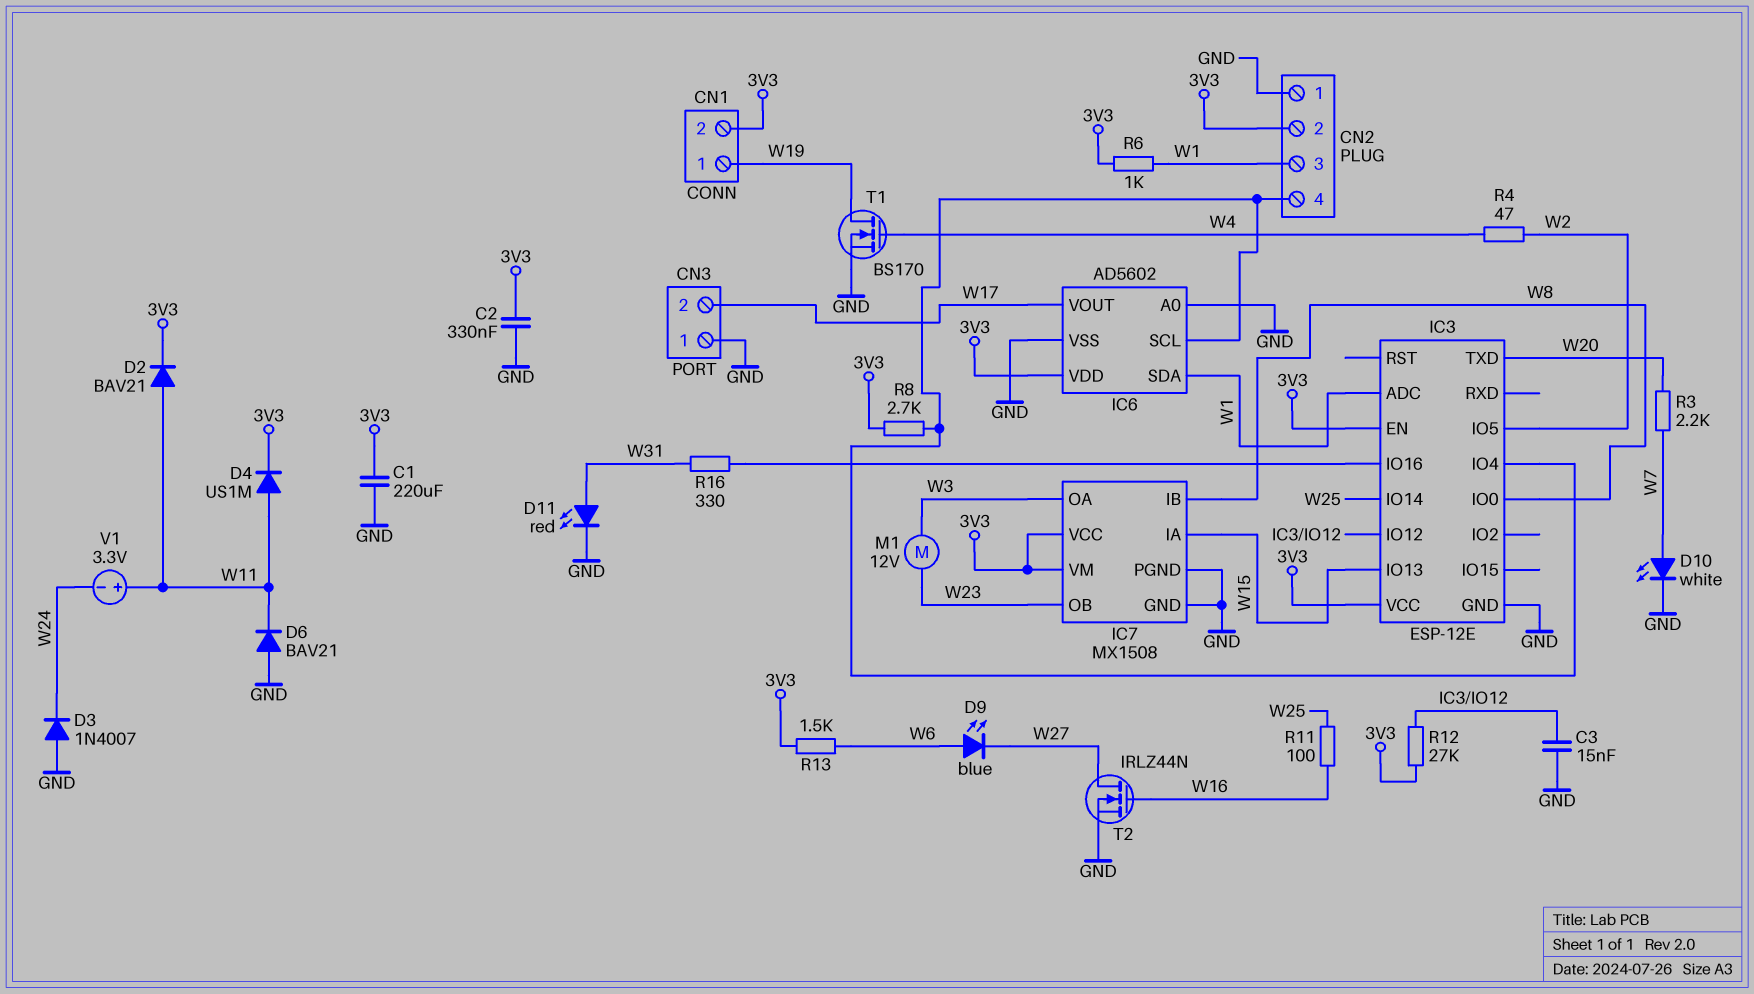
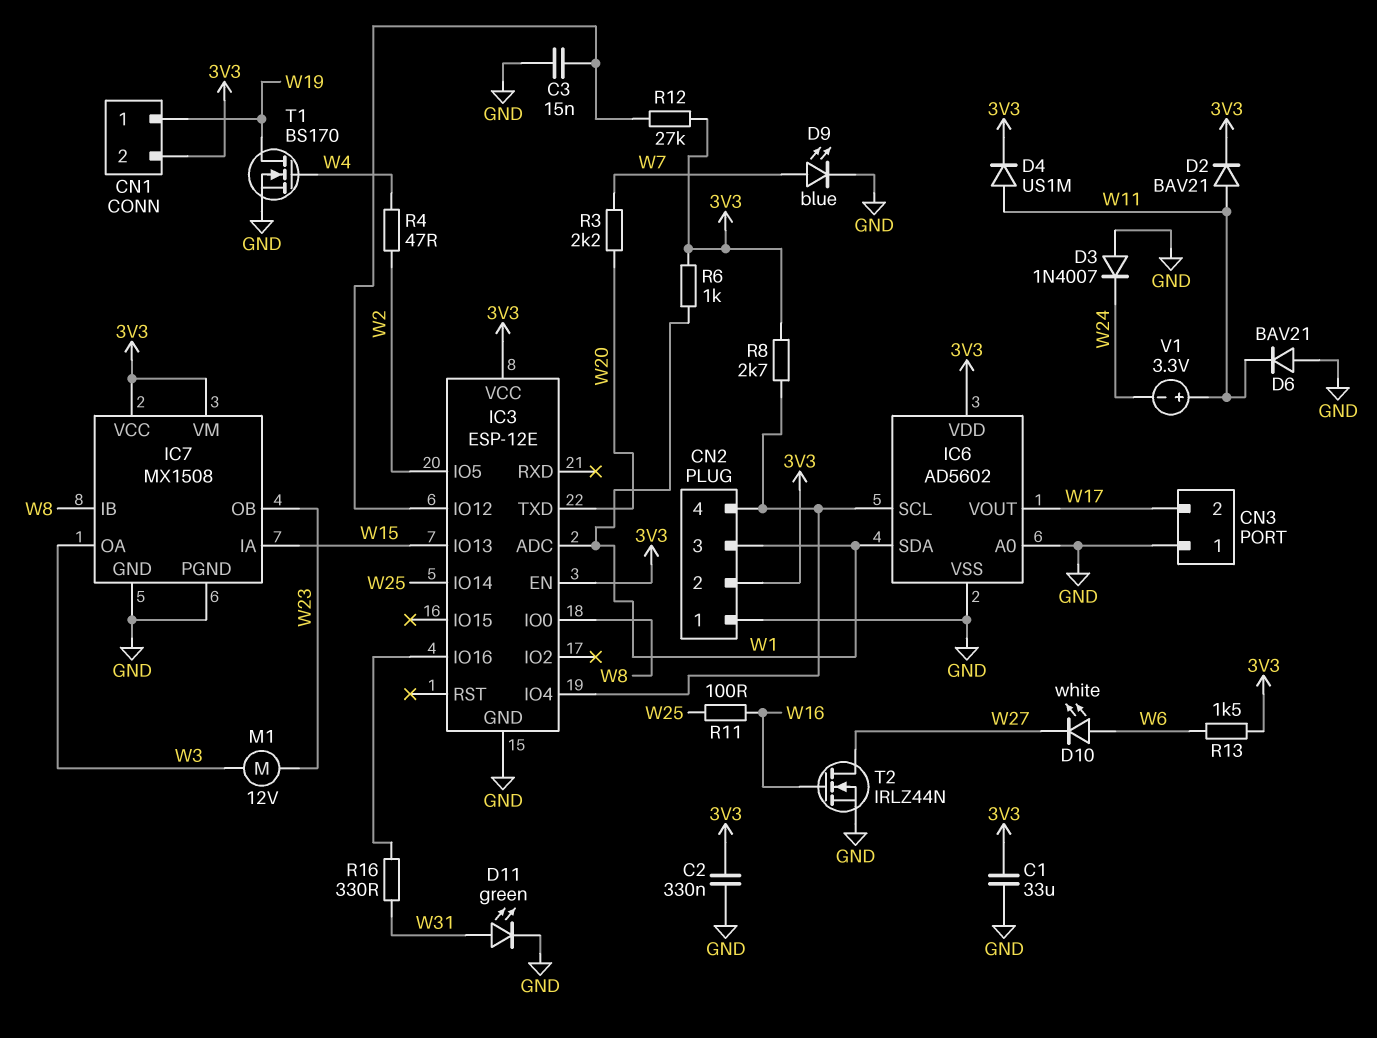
C1: 220uF (3V3, GND) -> 33uF (3V3, GND)
D9: LED blue (A W6, K W27) -> LED blue (A W7, K GND)
D10: LED white (A W7, K GND) -> LED white (A W6, K W27)
D11: LED red (A W31, K GND) -> LED green (A W31, K GND)

